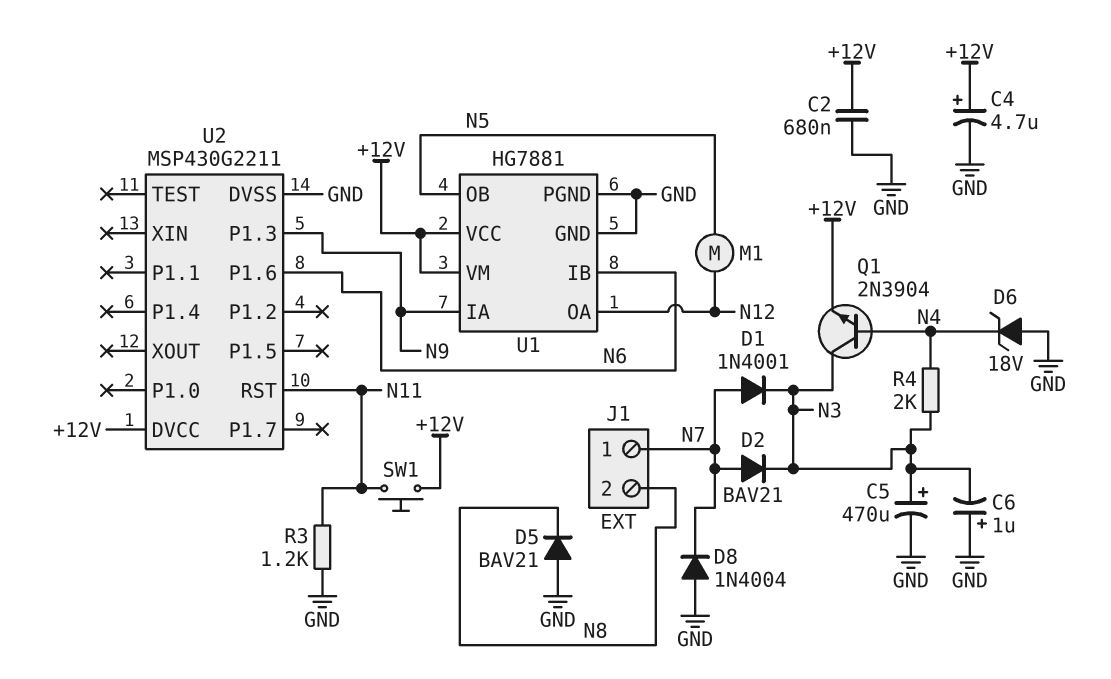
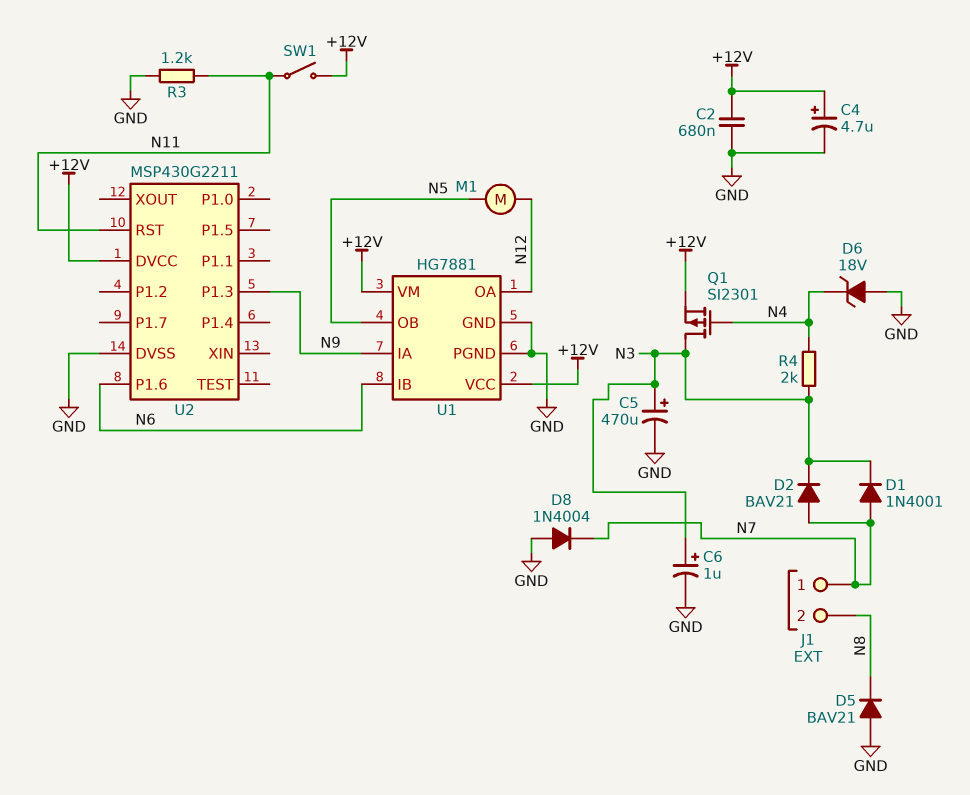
C6: 1uF (plus GND, minus N3) -> 1uF (plus N3, minus GND)
Q1: NPN 2N3904 (B N4, C N3, E +12V) -> PMOS SI2301 (G N4, D N3, S +12V)
SW1: button (+12V, N11) -> switch (+12V, N11)

